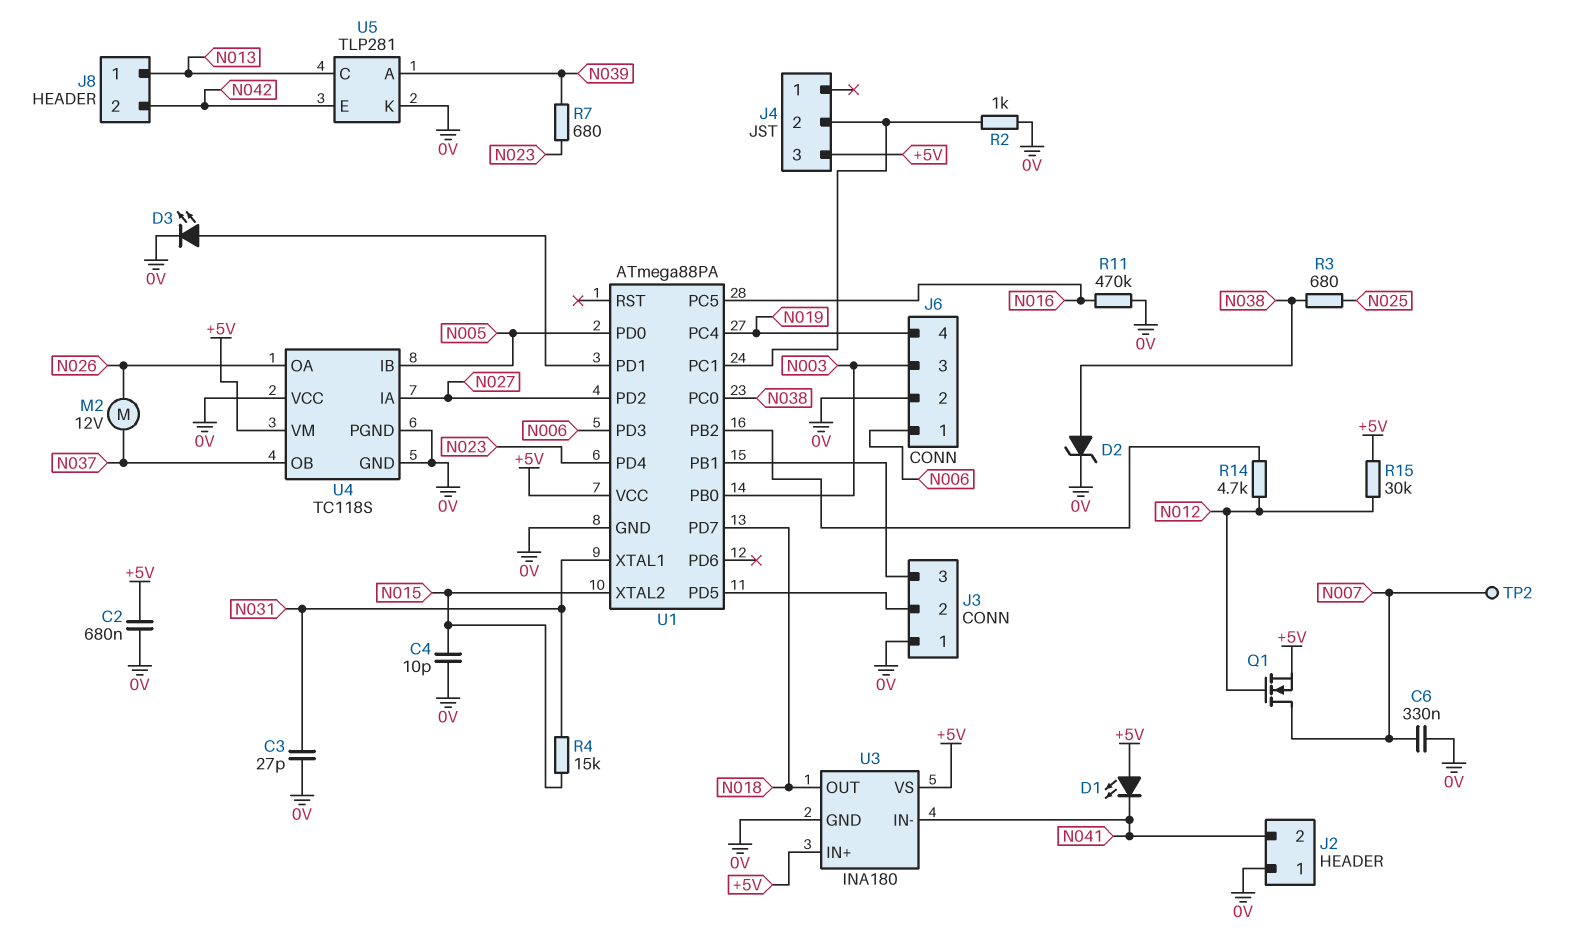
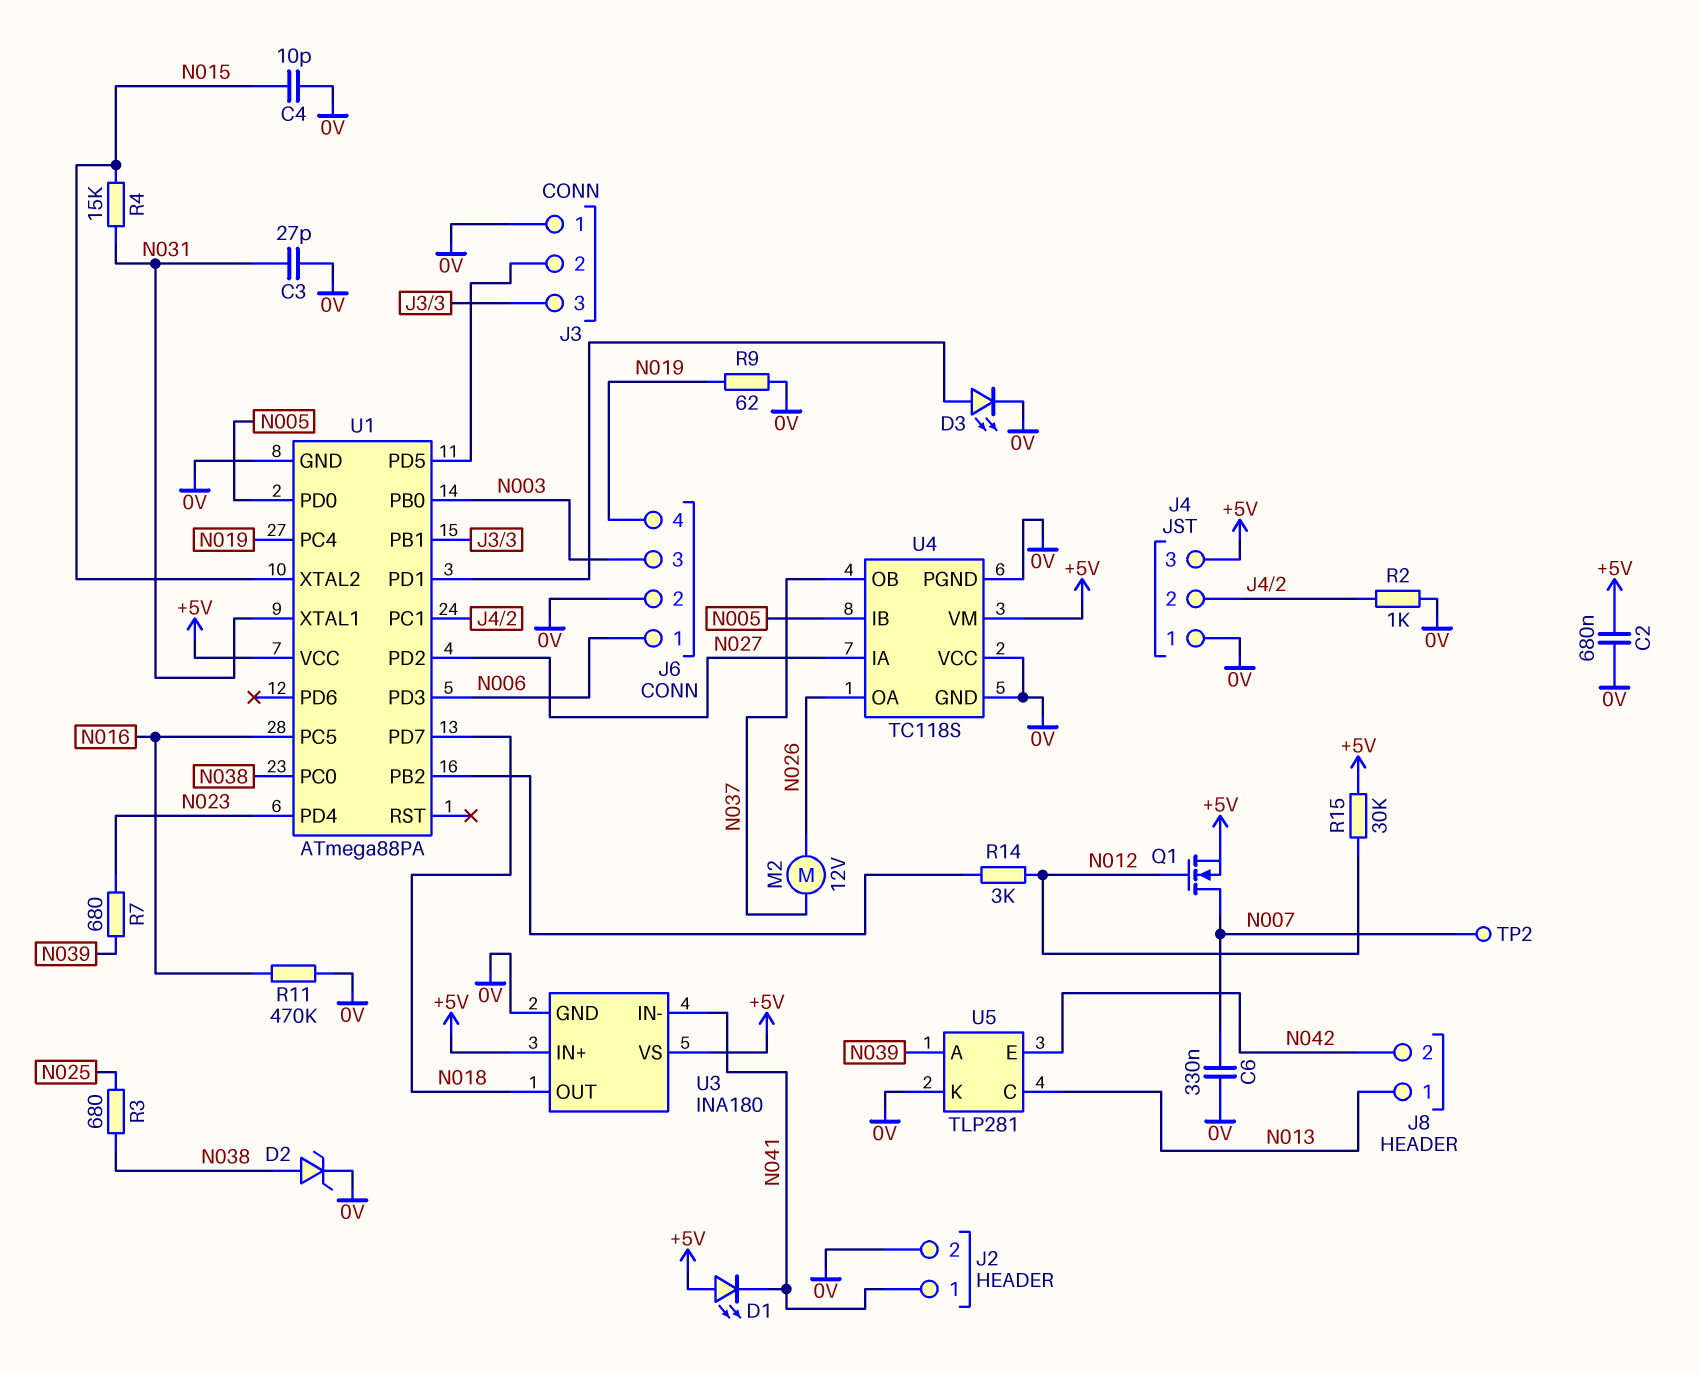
J2 pin 1: 0V -> N041
J2 pin 2: N041 -> 0V
J4 pin 1: none -> 0V
R9: none -> 62 (0V, N019)
R14: 4.7k (N012, U1/PB2) -> 3k (N012, U1/PB2)

